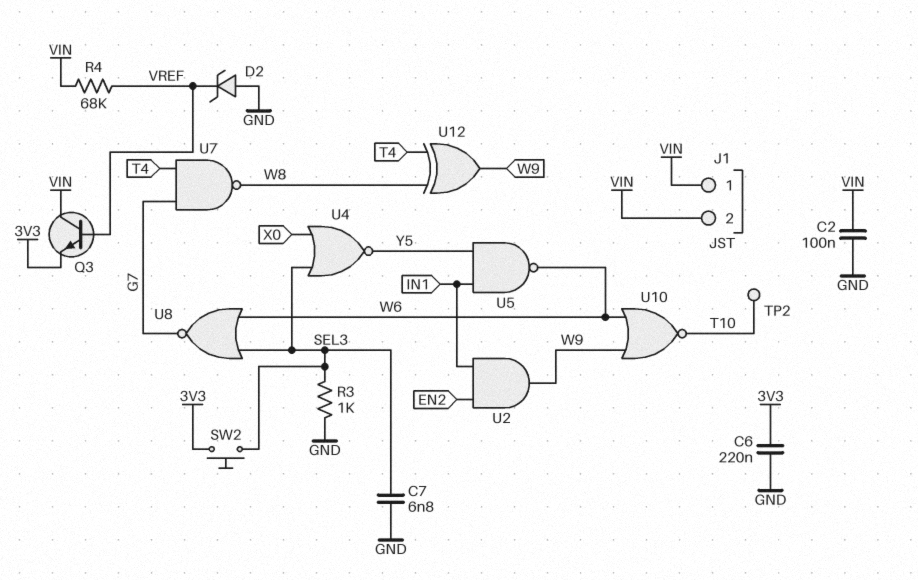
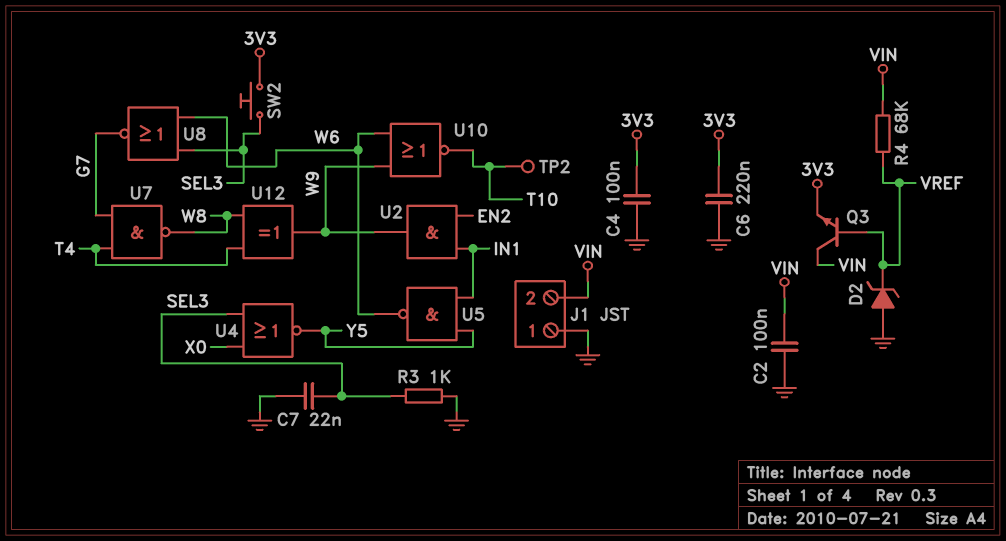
C4: none -> 100nF (3V3, GND)
C7: 6.8nF (GND, SEL3) -> 22nF (GND, SEL3)
J1 pin 1: VIN -> GND

